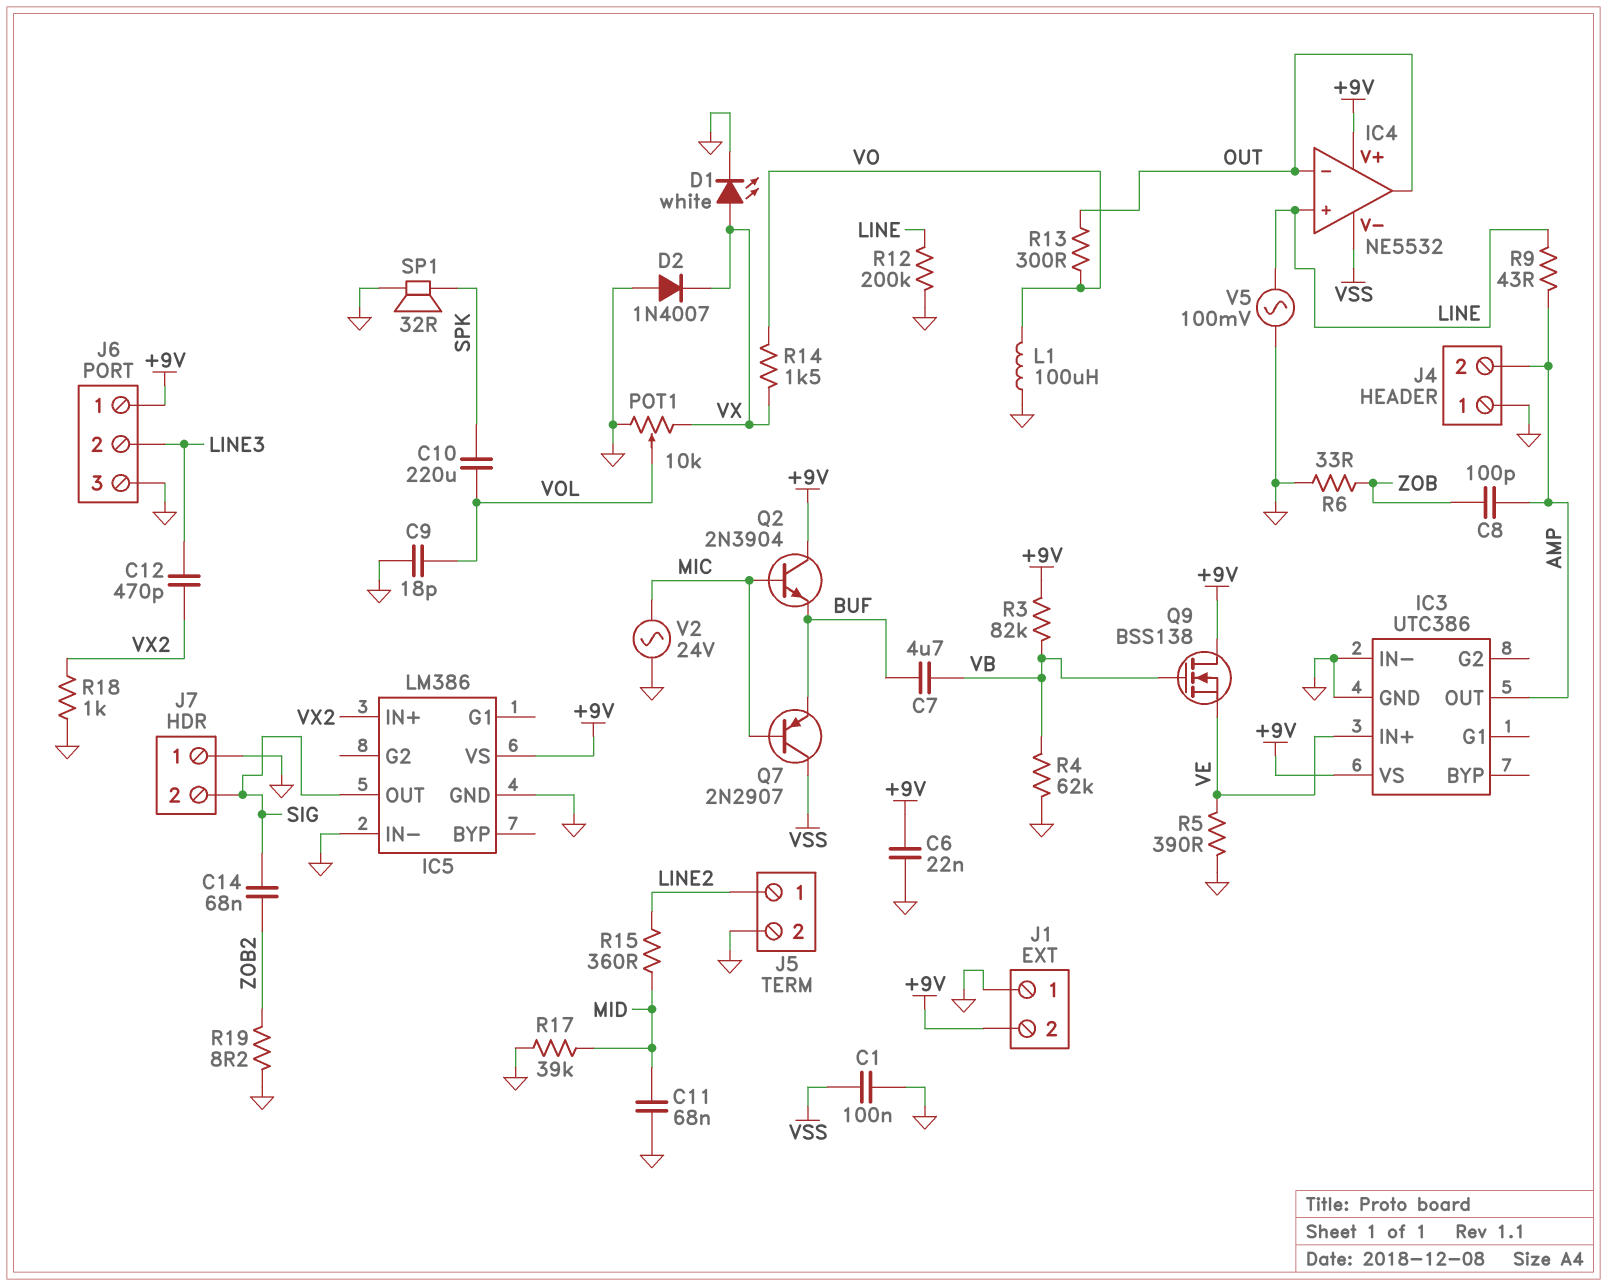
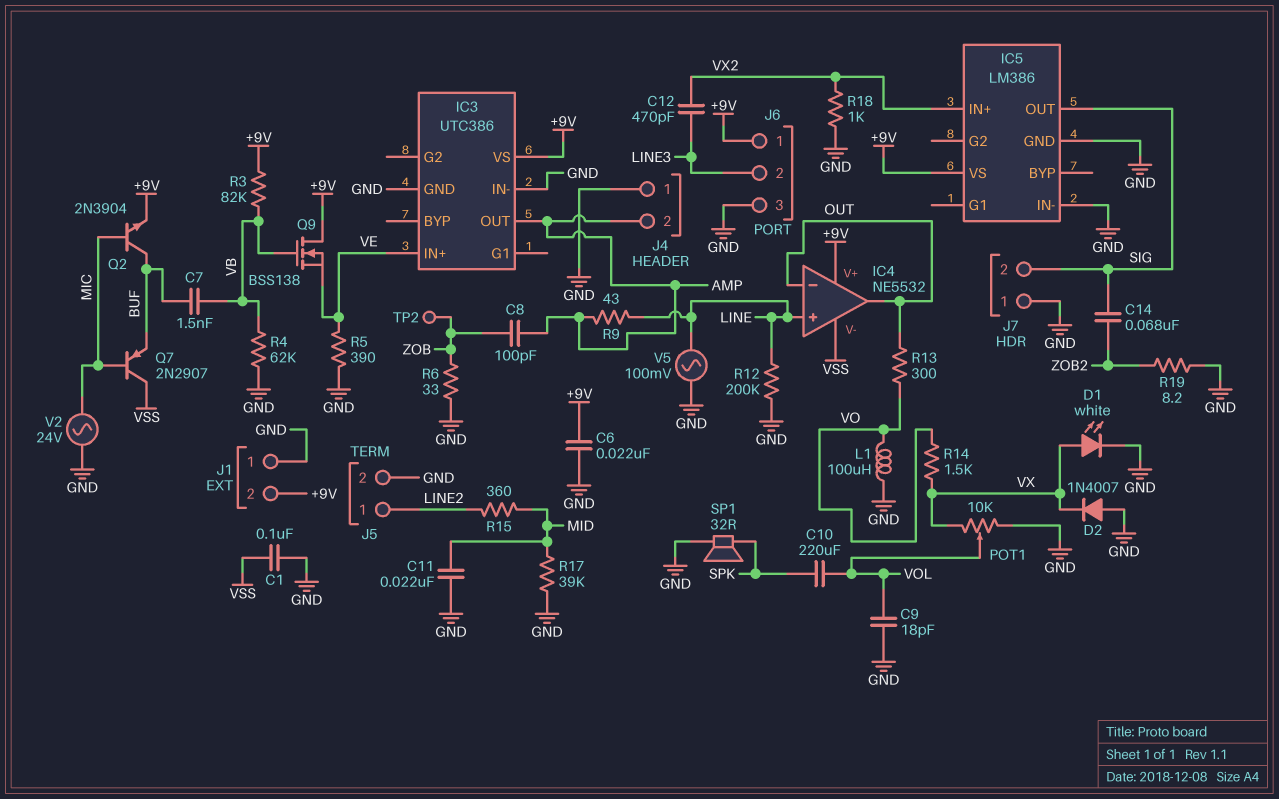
C7: 4.7uF (BUF, VB) -> 1.5nF (BUF, VB)
C11: 68nF (GND, MID) -> 22nF (GND, MID)
Q2: NPN 2N3904 (B MIC, C +9V, E BUF) -> NPN 2N3904 (B MIC, C BUF, E +9V)
TP2: none -> test point (ZOB)

